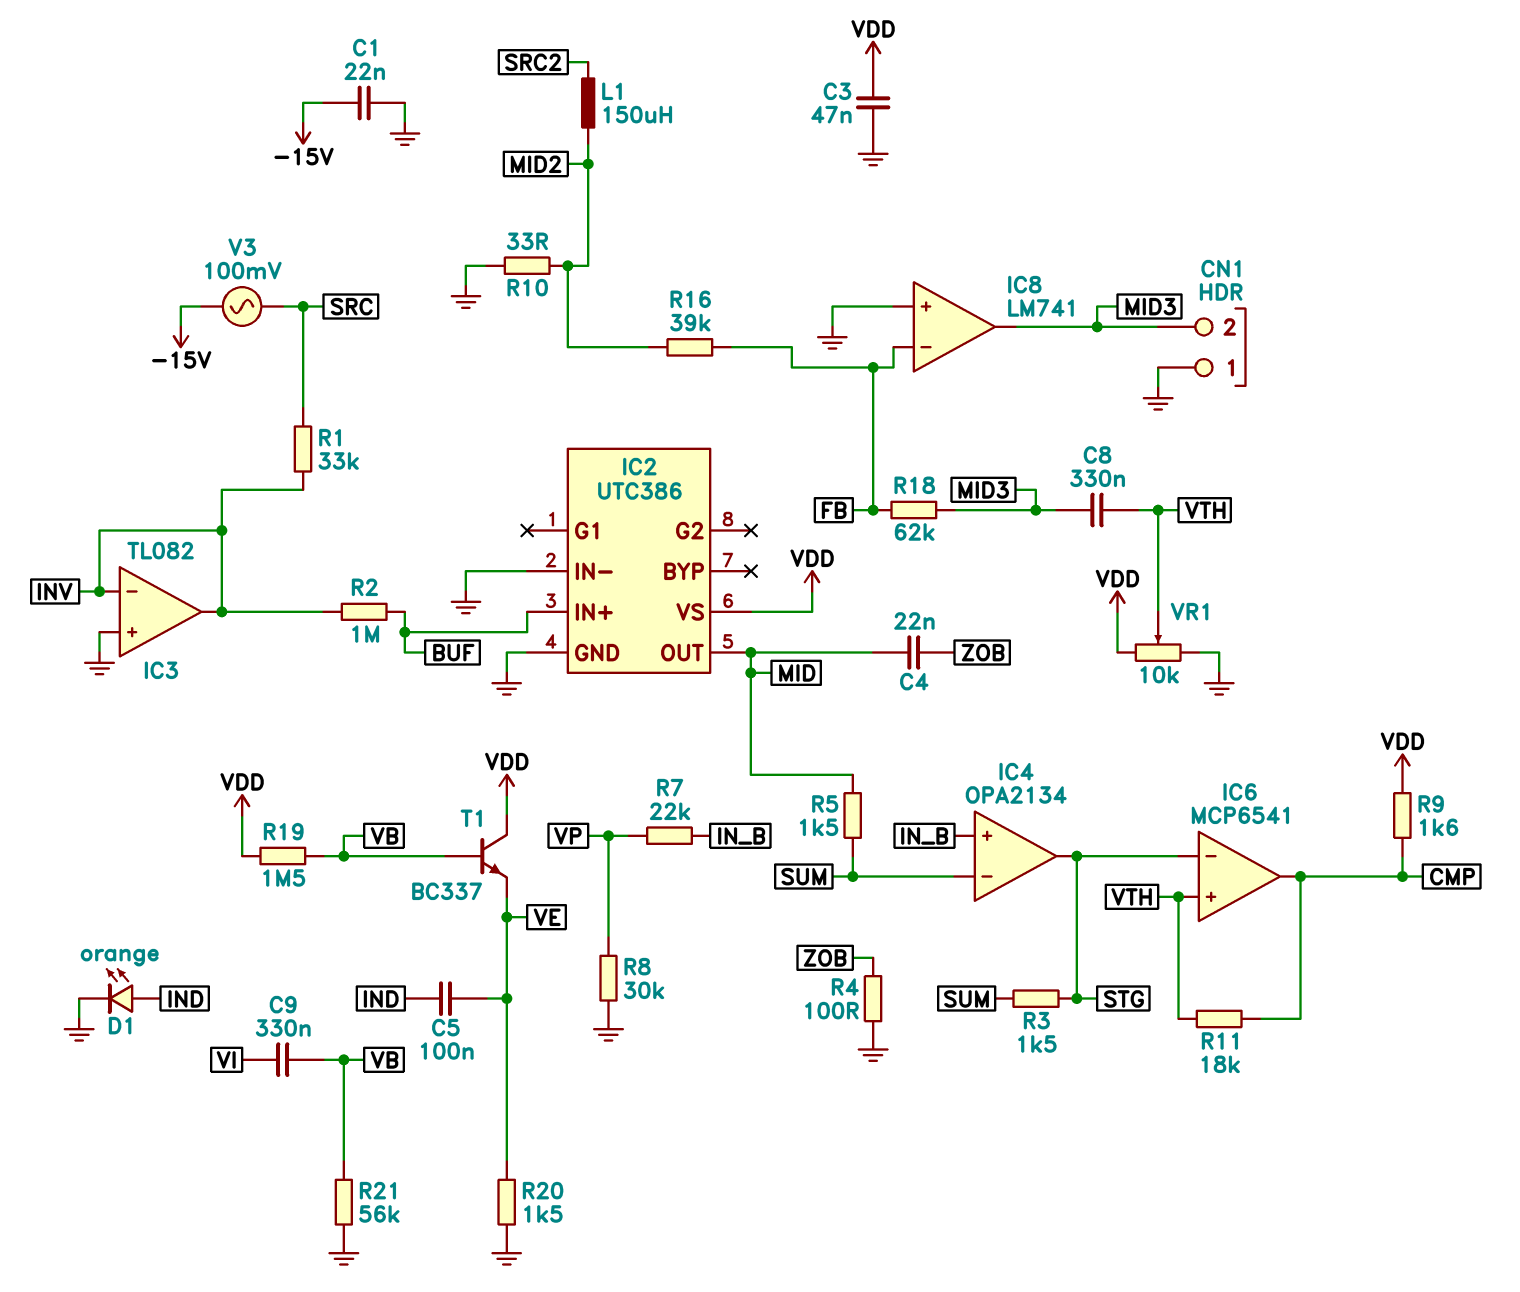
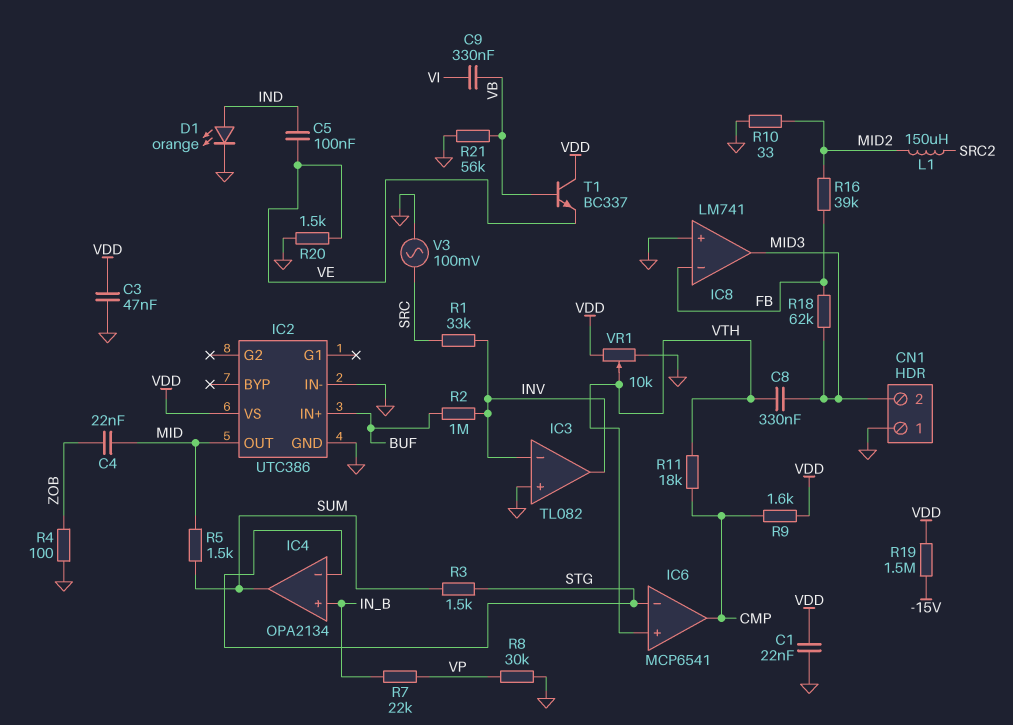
C1: 22nF (-15V, GND) -> 22nF (GND, VDD)
IC4 pin in-: SUM -> STG
IC4 pin out: STG -> SUM
R19: 1.5M (VB, VDD) -> 1.5M (-15V, VDD)
V3: AC 100mV (-15V, SRC) -> AC 100mV (GND, SRC)

